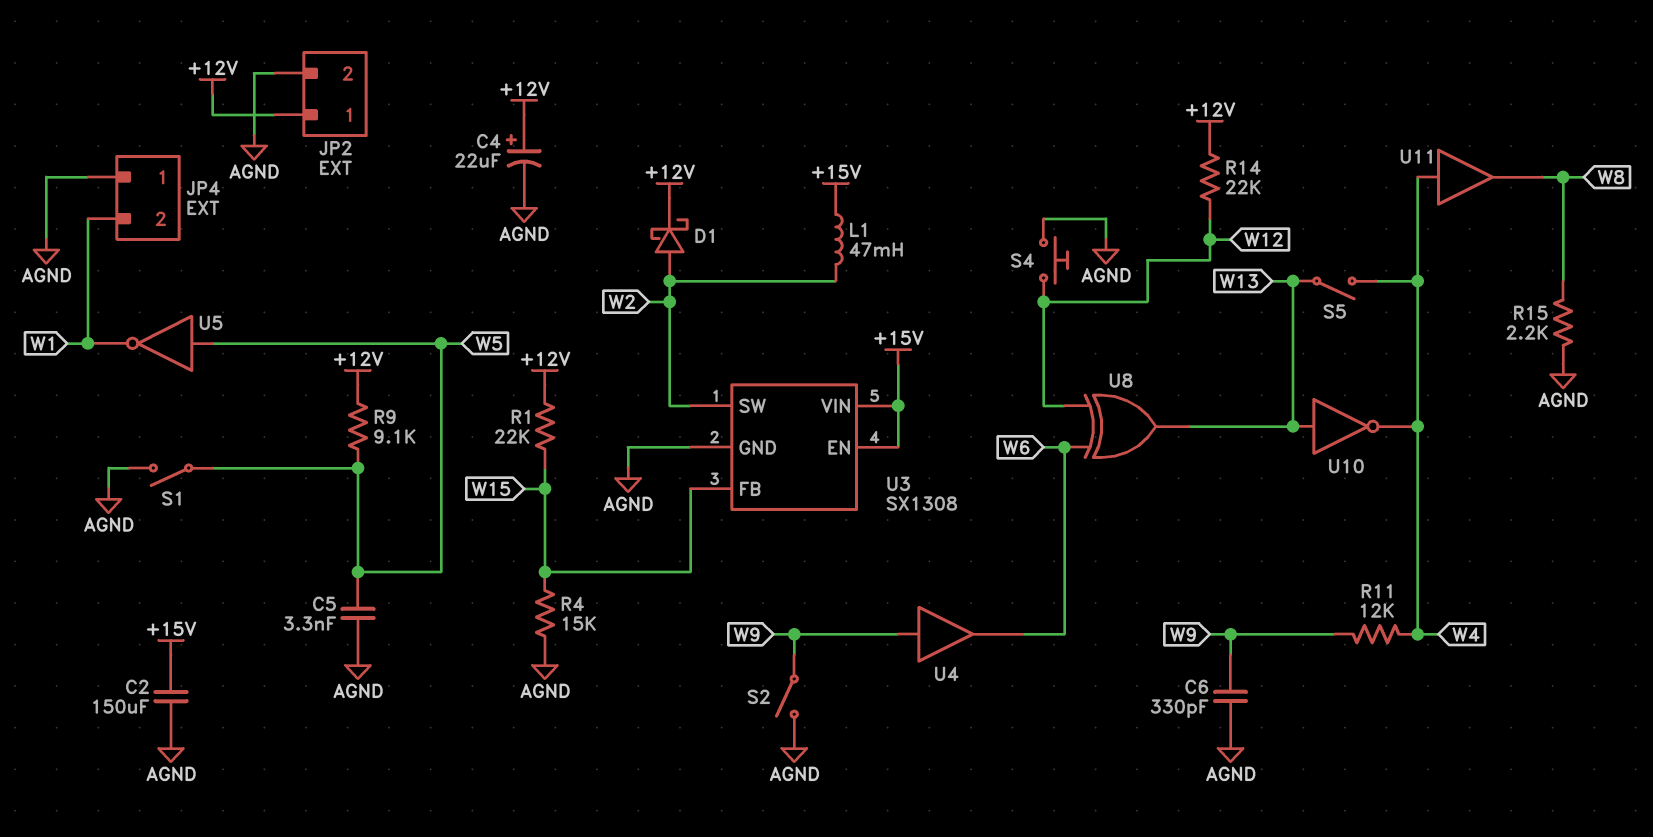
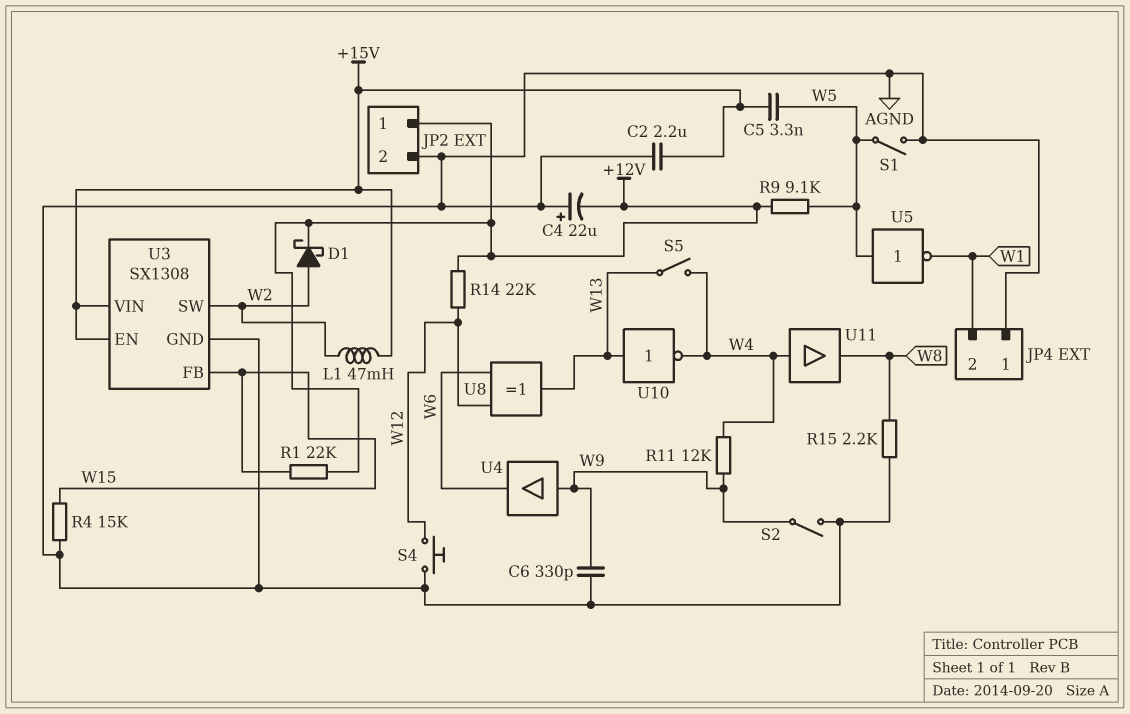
C2: 150uF (+15V, AGND) -> 2.2uF (+15V, AGND)
C4: 22uF (plus +12V, minus AGND) -> 22uF (plus AGND, minus +12V)
C5: 3.3nF (AGND, W5) -> 3.3nF (+15V, W5)

